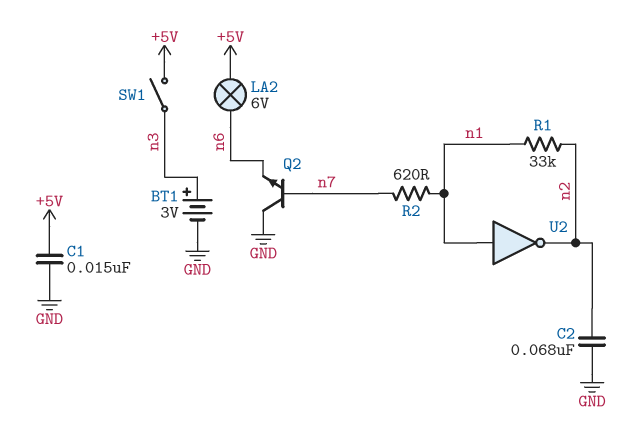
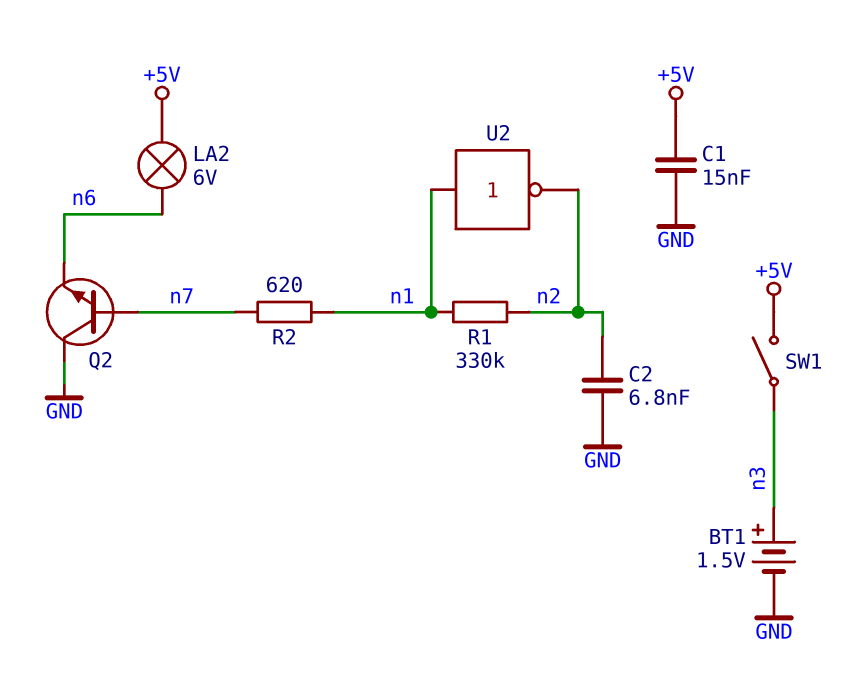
BT1: 3V (plus n3, minus GND) -> 1.5V (plus n3, minus GND)
C2: 68nF (GND, n2) -> 6.8nF (GND, n2)
R1: 33k (n1, n2) -> 330k (n1, n2)

